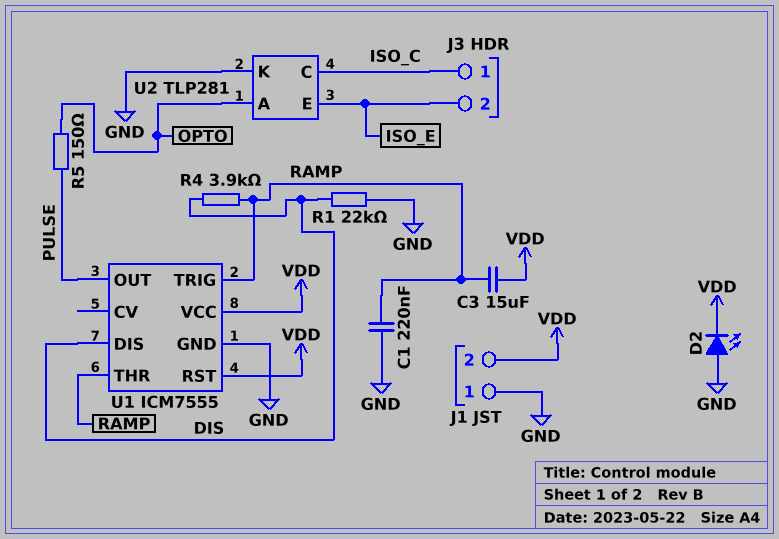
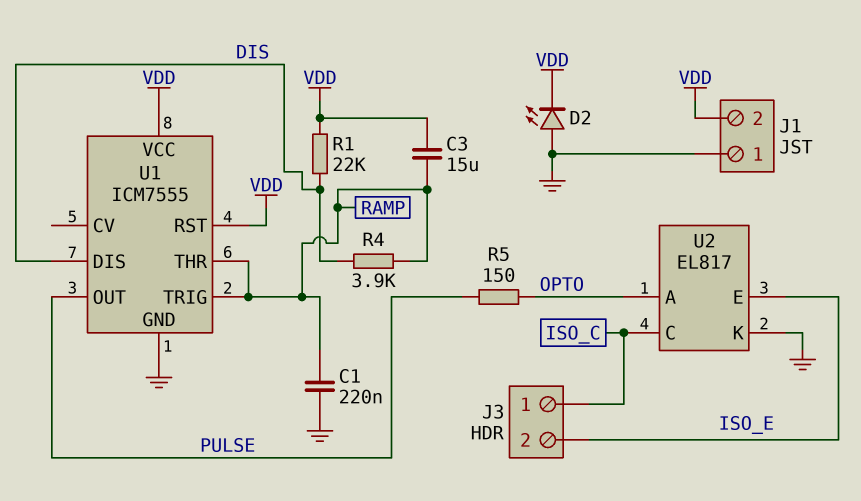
R1: 22k (DIS, GND) -> 22k (DIS, VDD)
U2: TLP281 -> EL817

